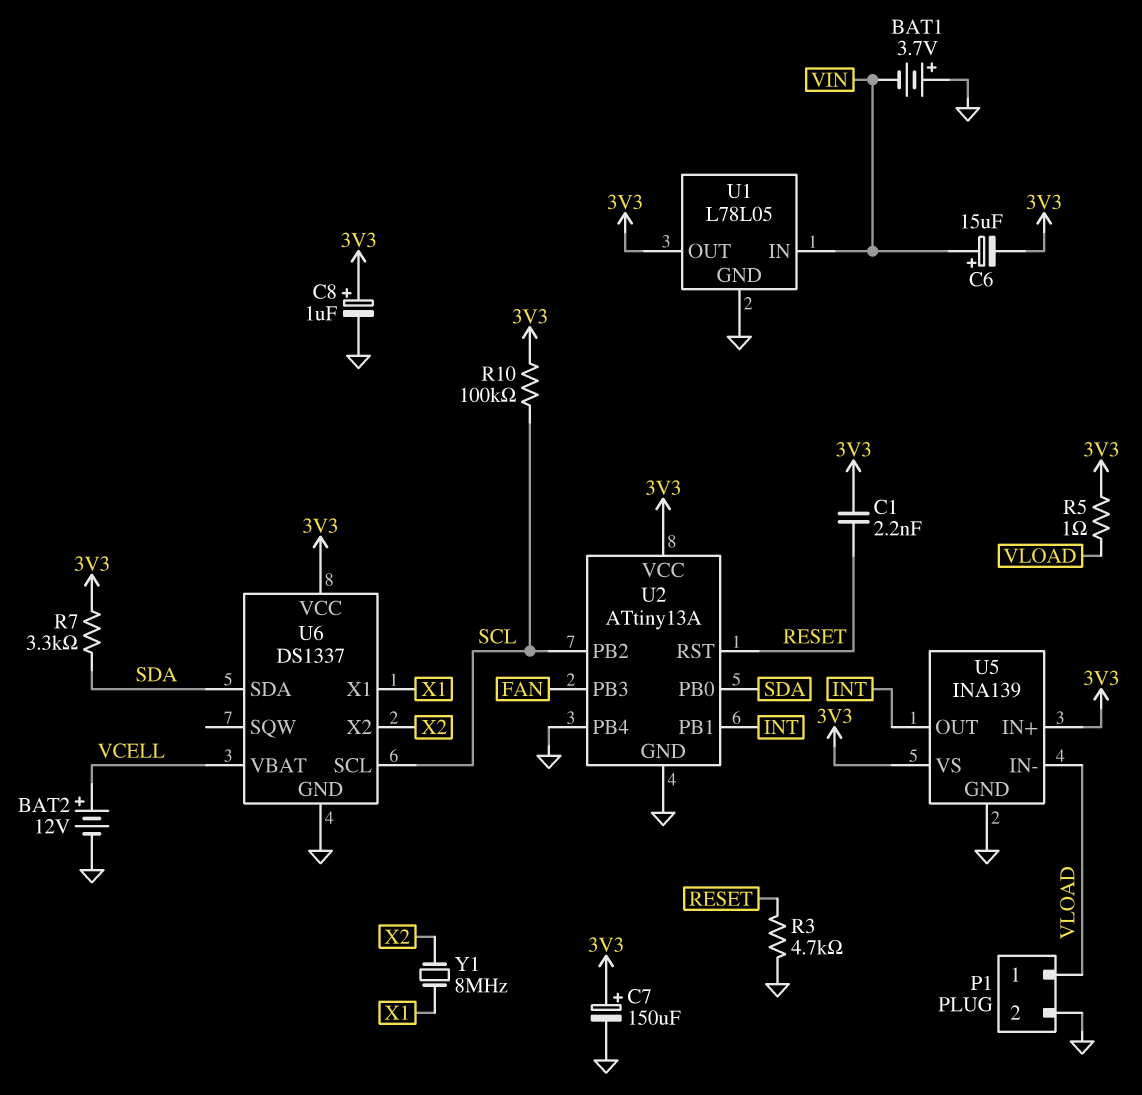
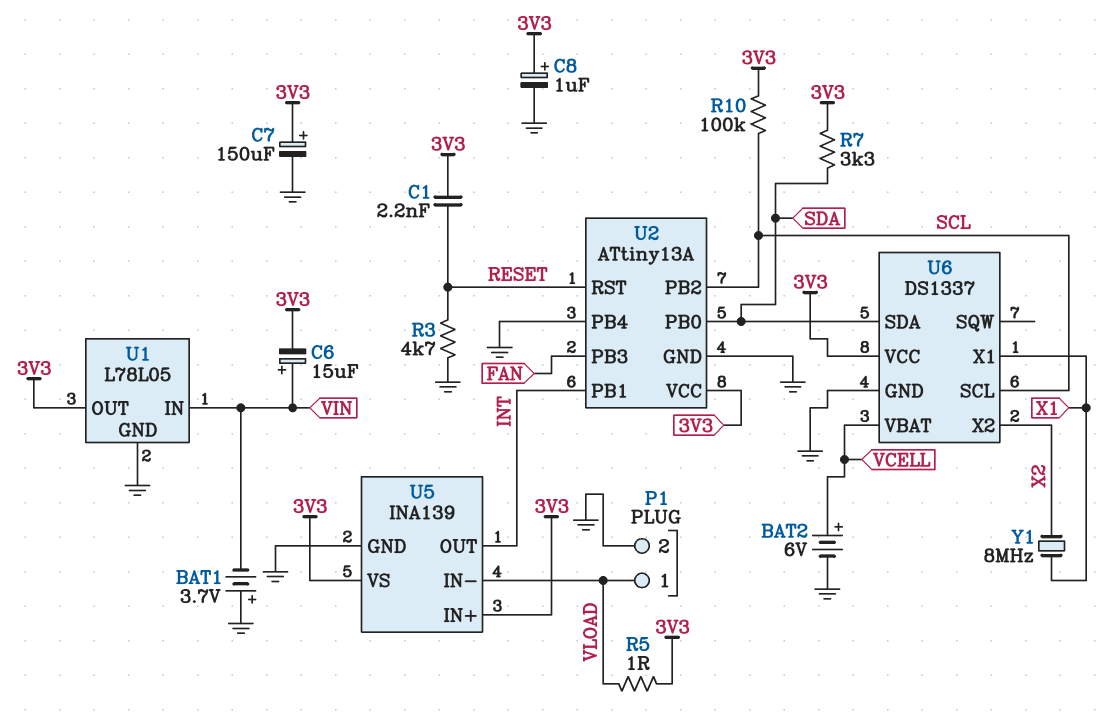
BAT2: 12V (plus VCELL, minus GND) -> 6V (plus VCELL, minus GND)

